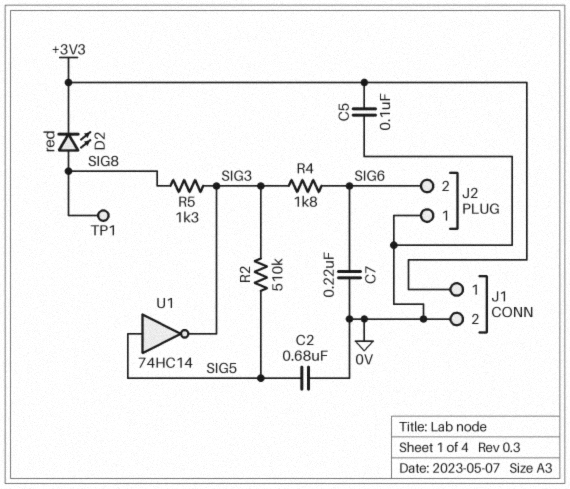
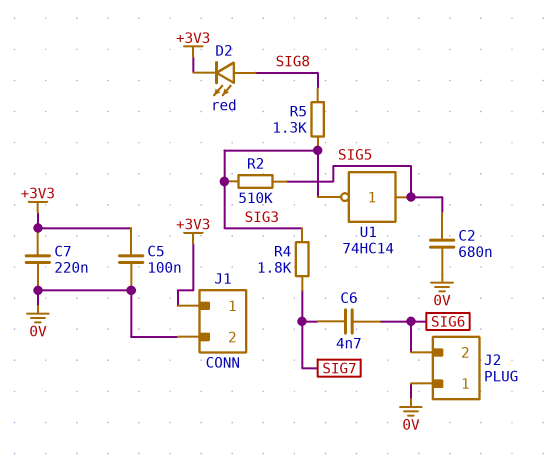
C6: none -> 4.7nF (SIG6, SIG7)
C7: 220nF (0V, SIG6) -> 220nF (+3V3, 0V)
R4: 1.8k (SIG3, SIG6) -> 1.8k (SIG3, SIG7)
TP1: test point (SIG8) -> none

